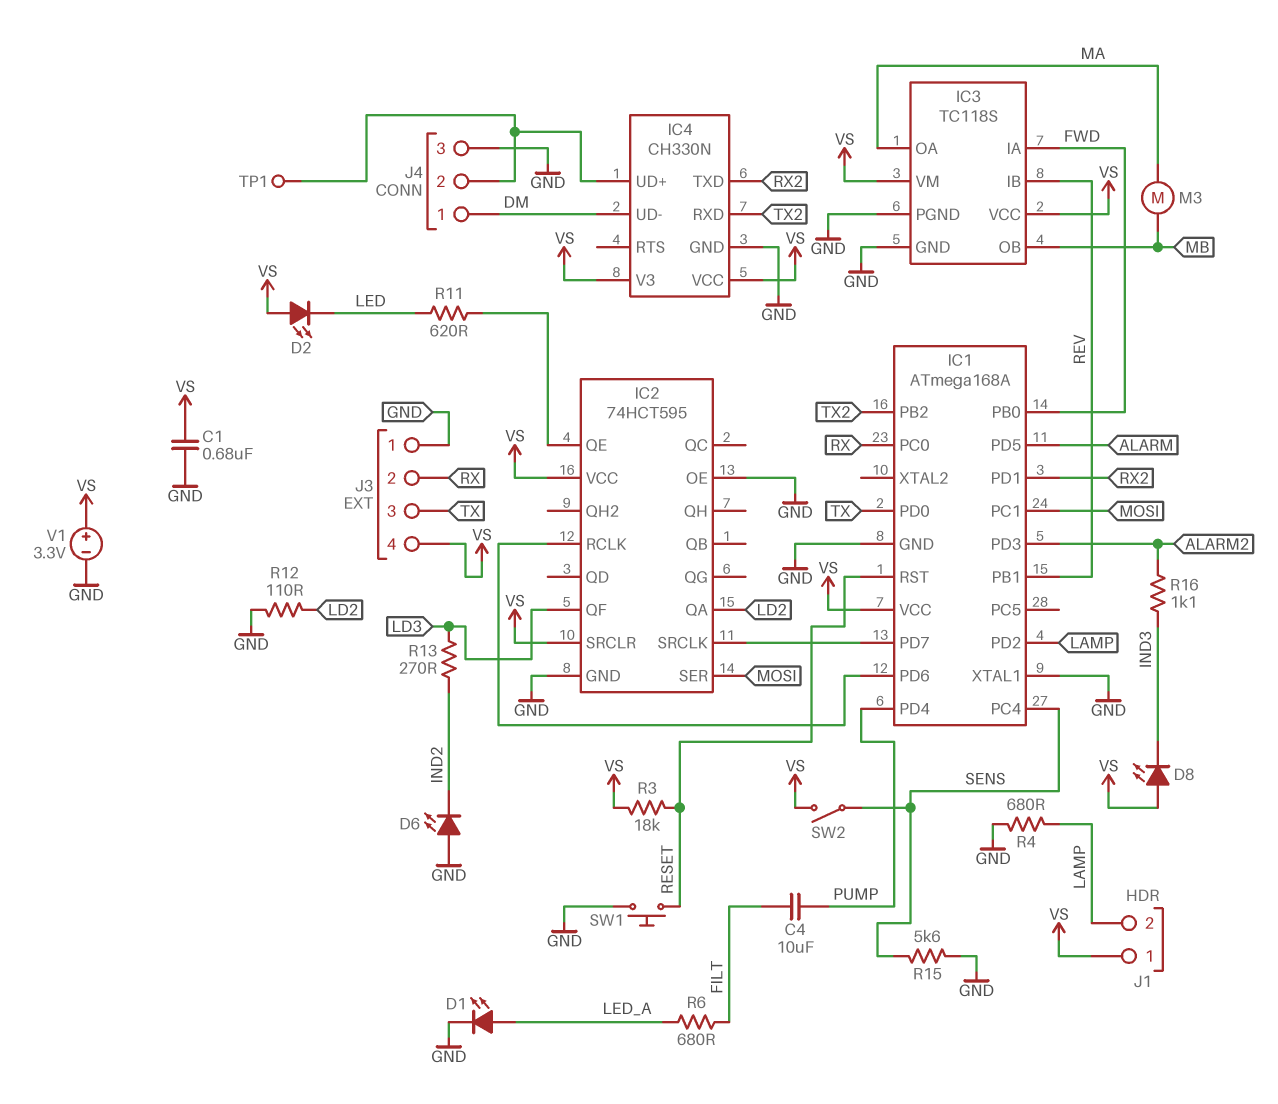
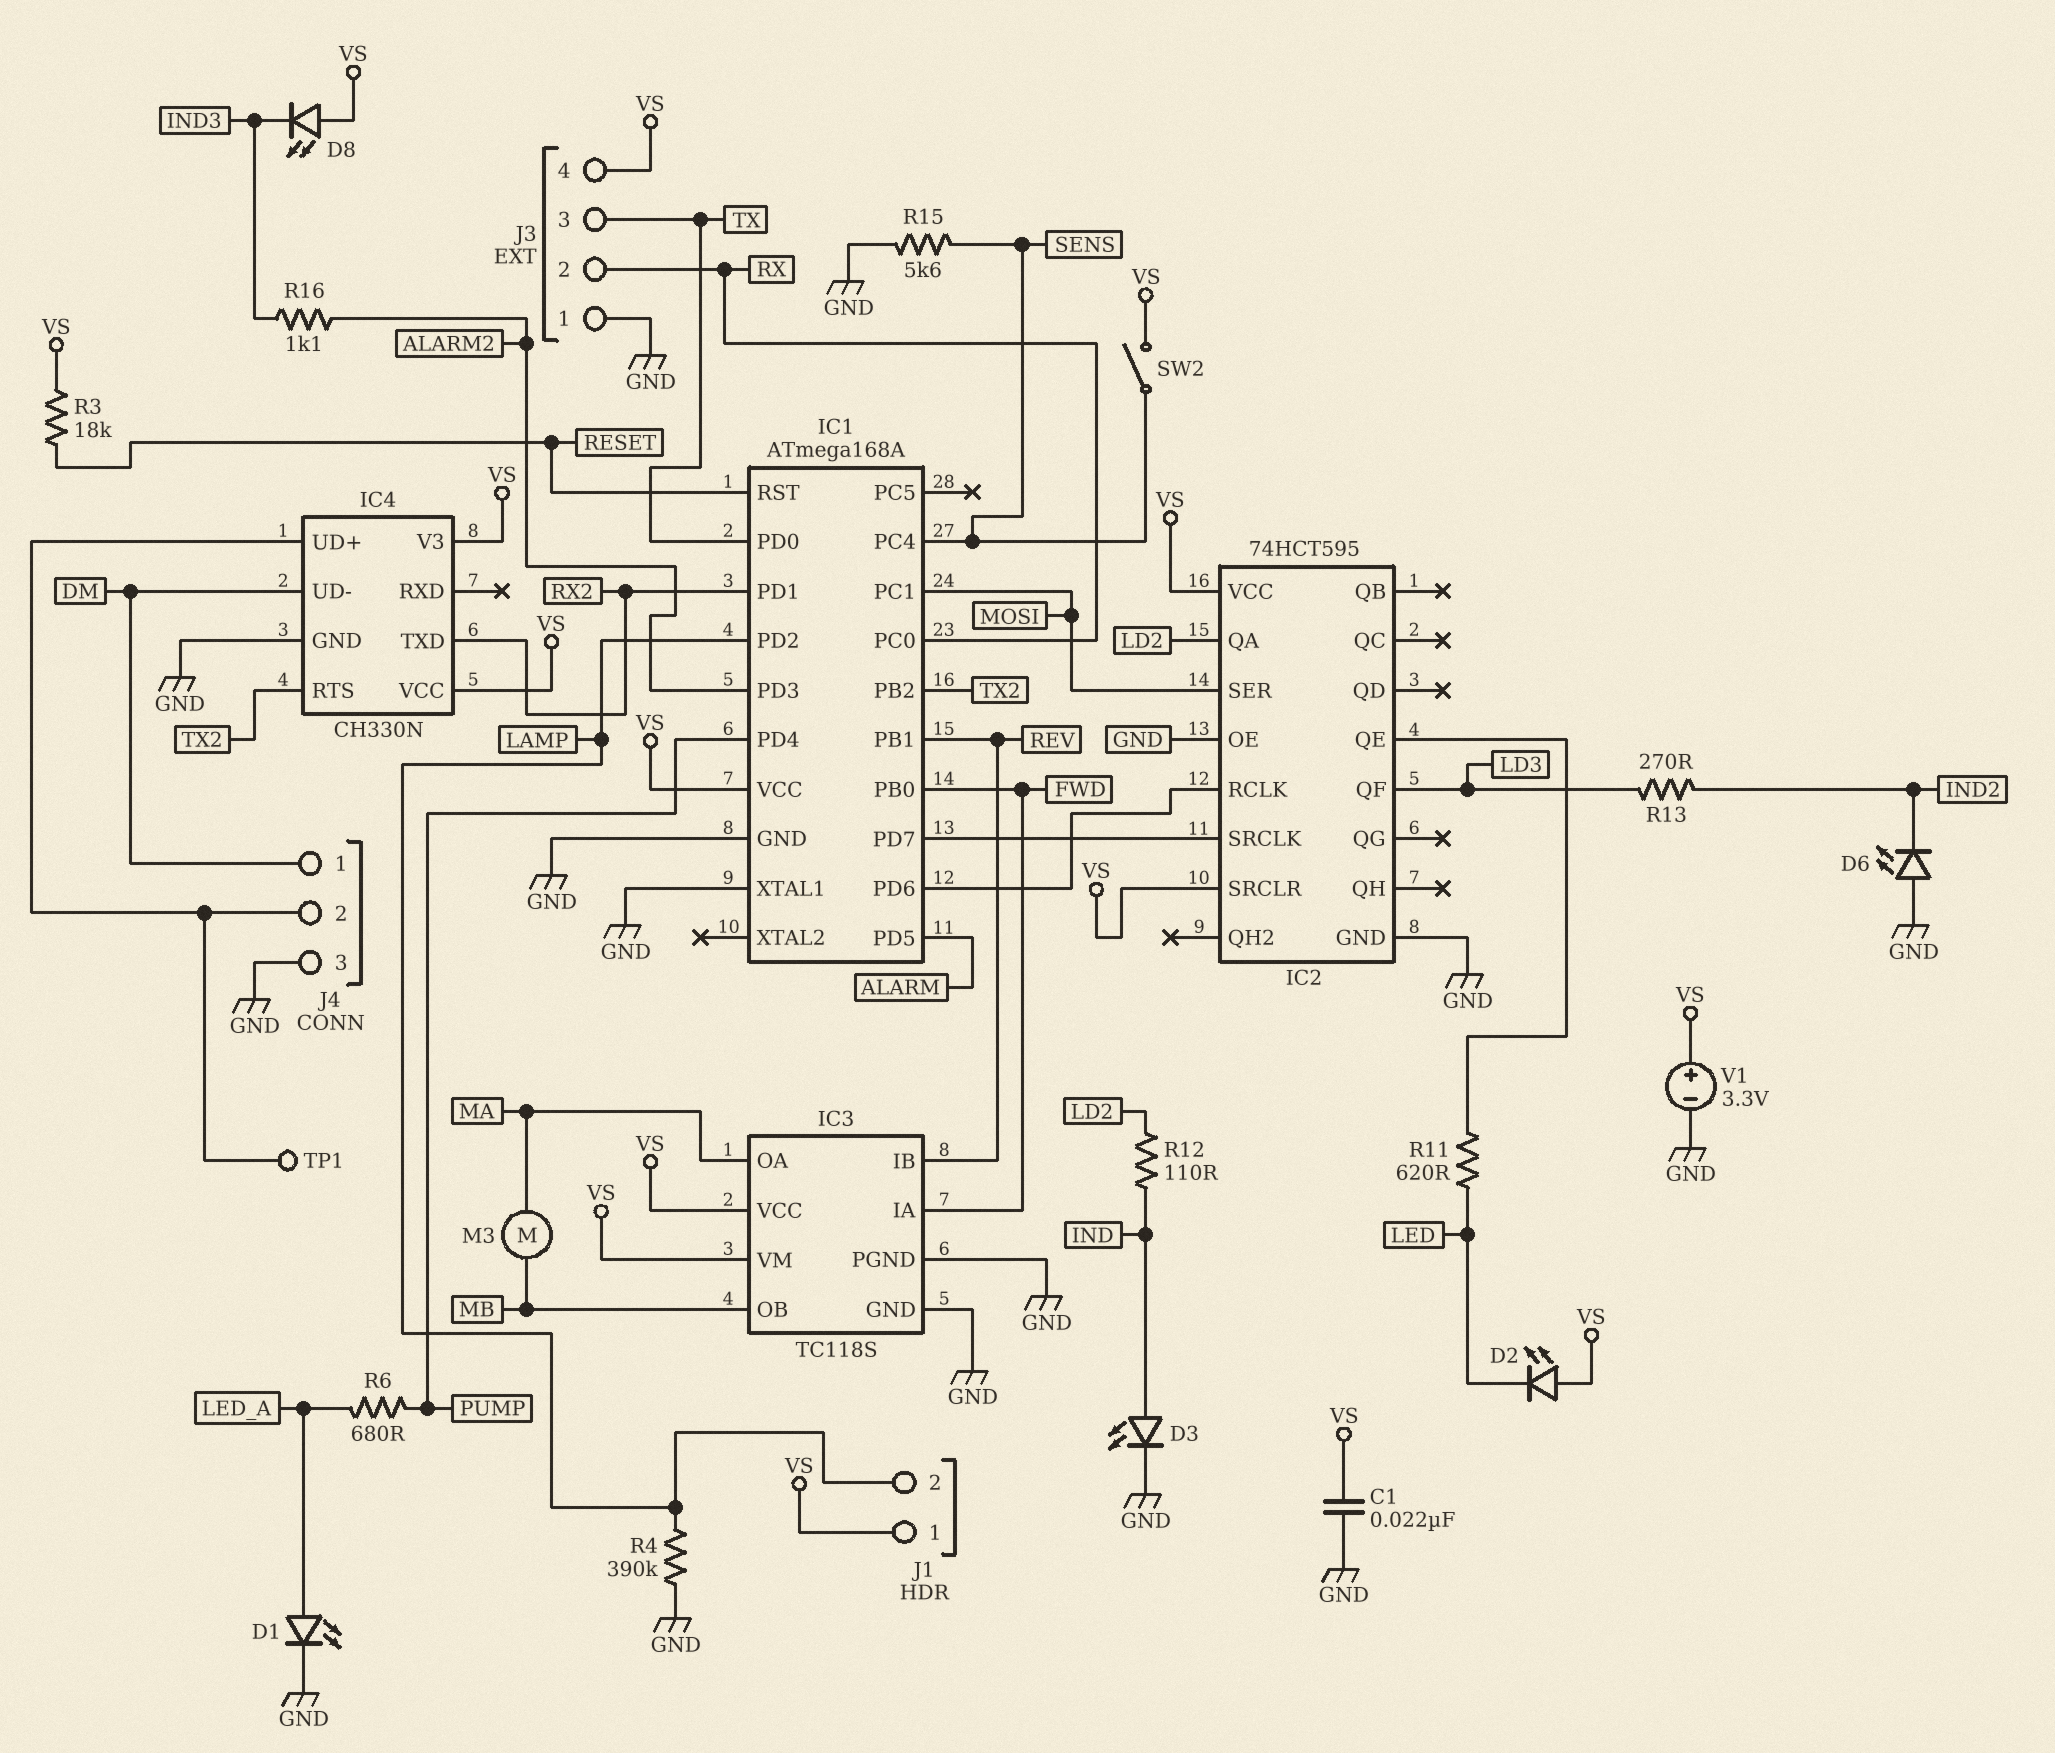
C1: 680nF (GND, VS) -> 22nF (GND, VS)
C4: 10uF (FILT, PUMP) -> none
D3: none -> LED (A IND, K GND)
IC4 pin RTS: none -> TX2
IC4 pin RXD: TX2 -> none
R4: 680 (GND, LAMP) -> 390k (GND, LAMP)
R6: 680 (FILT, LED_A) -> 680 (LED_A, PUMP)
R12: 110 (GND, LD2) -> 110 (IND, LD2)
SW1: button (GND, RESET) -> none

